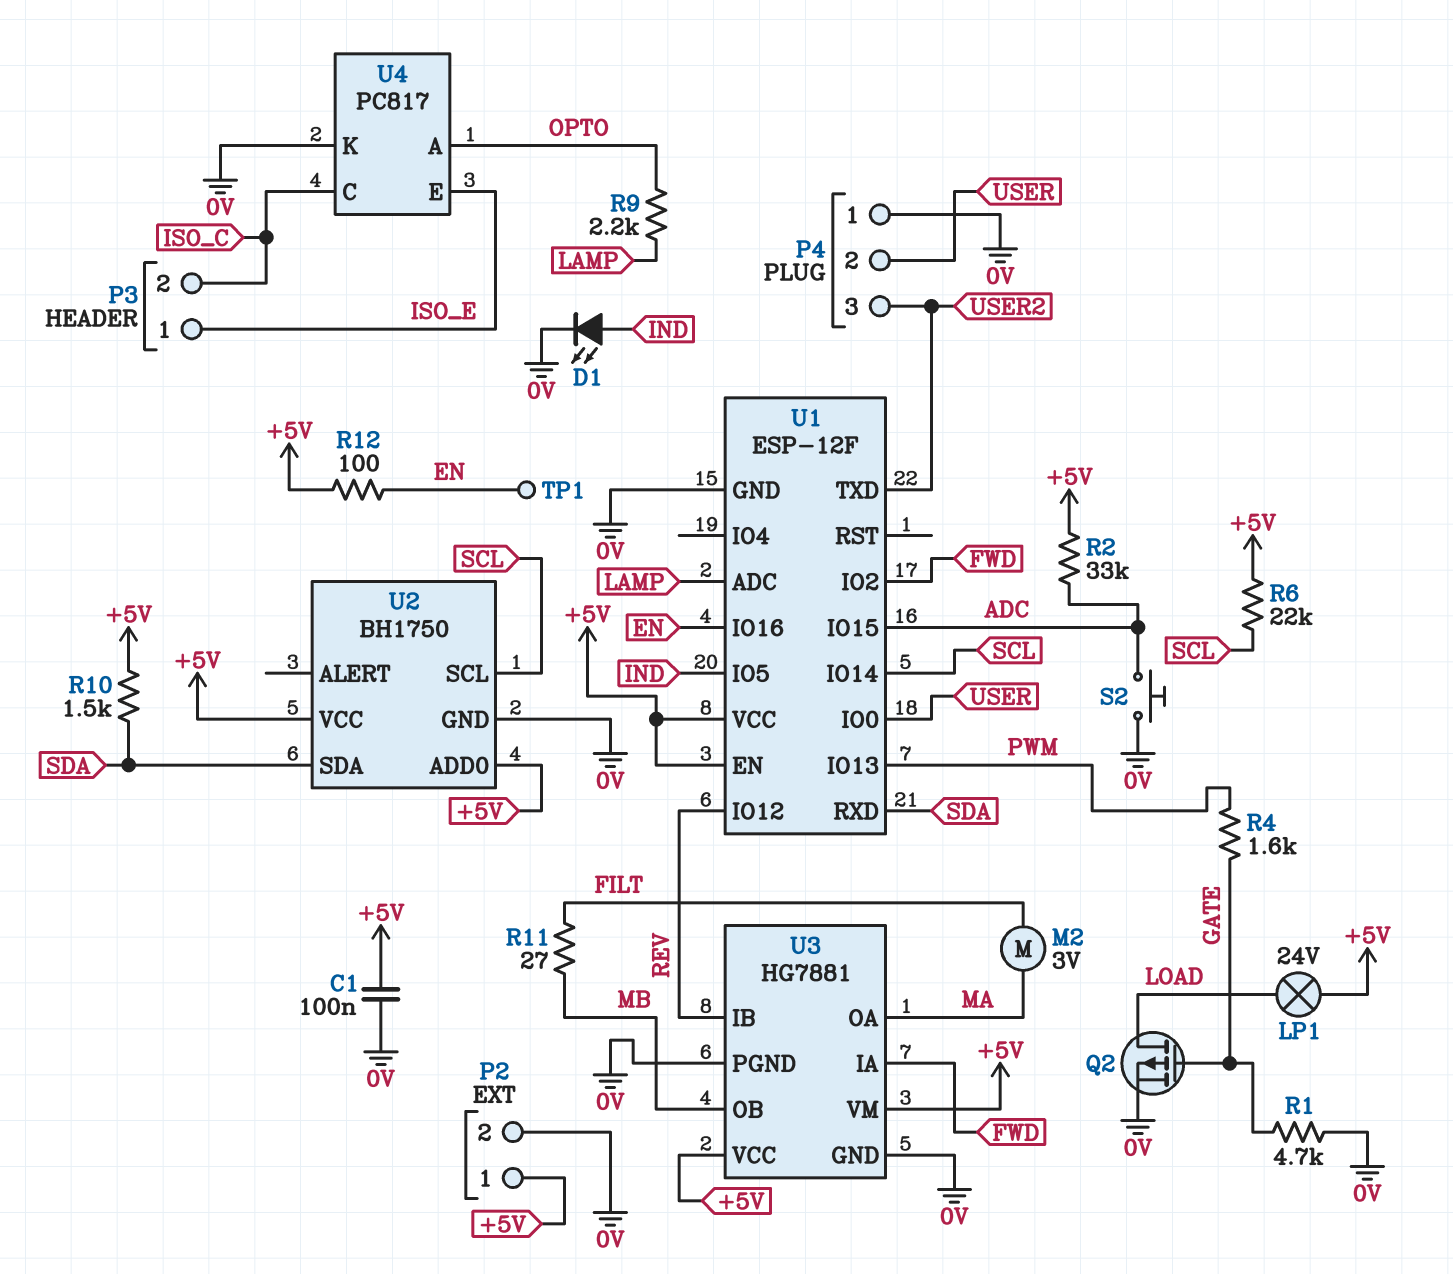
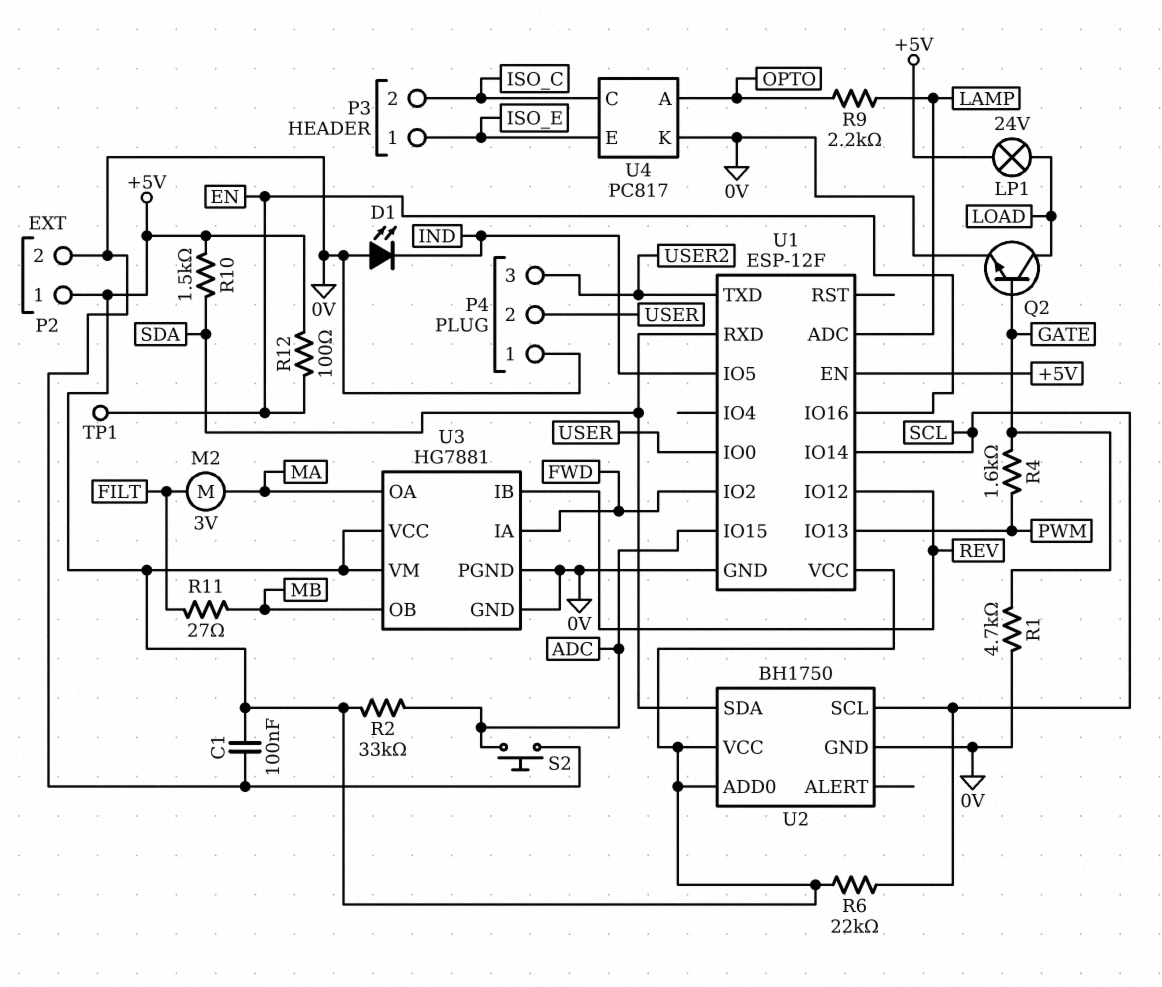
D1: LED (A IND, K 0V) -> LED (A 0V, K IND)
Q2: PMOS (G GATE, D LOAD, S 0V) -> NPN (B GATE, C LOAD, E 0V)

